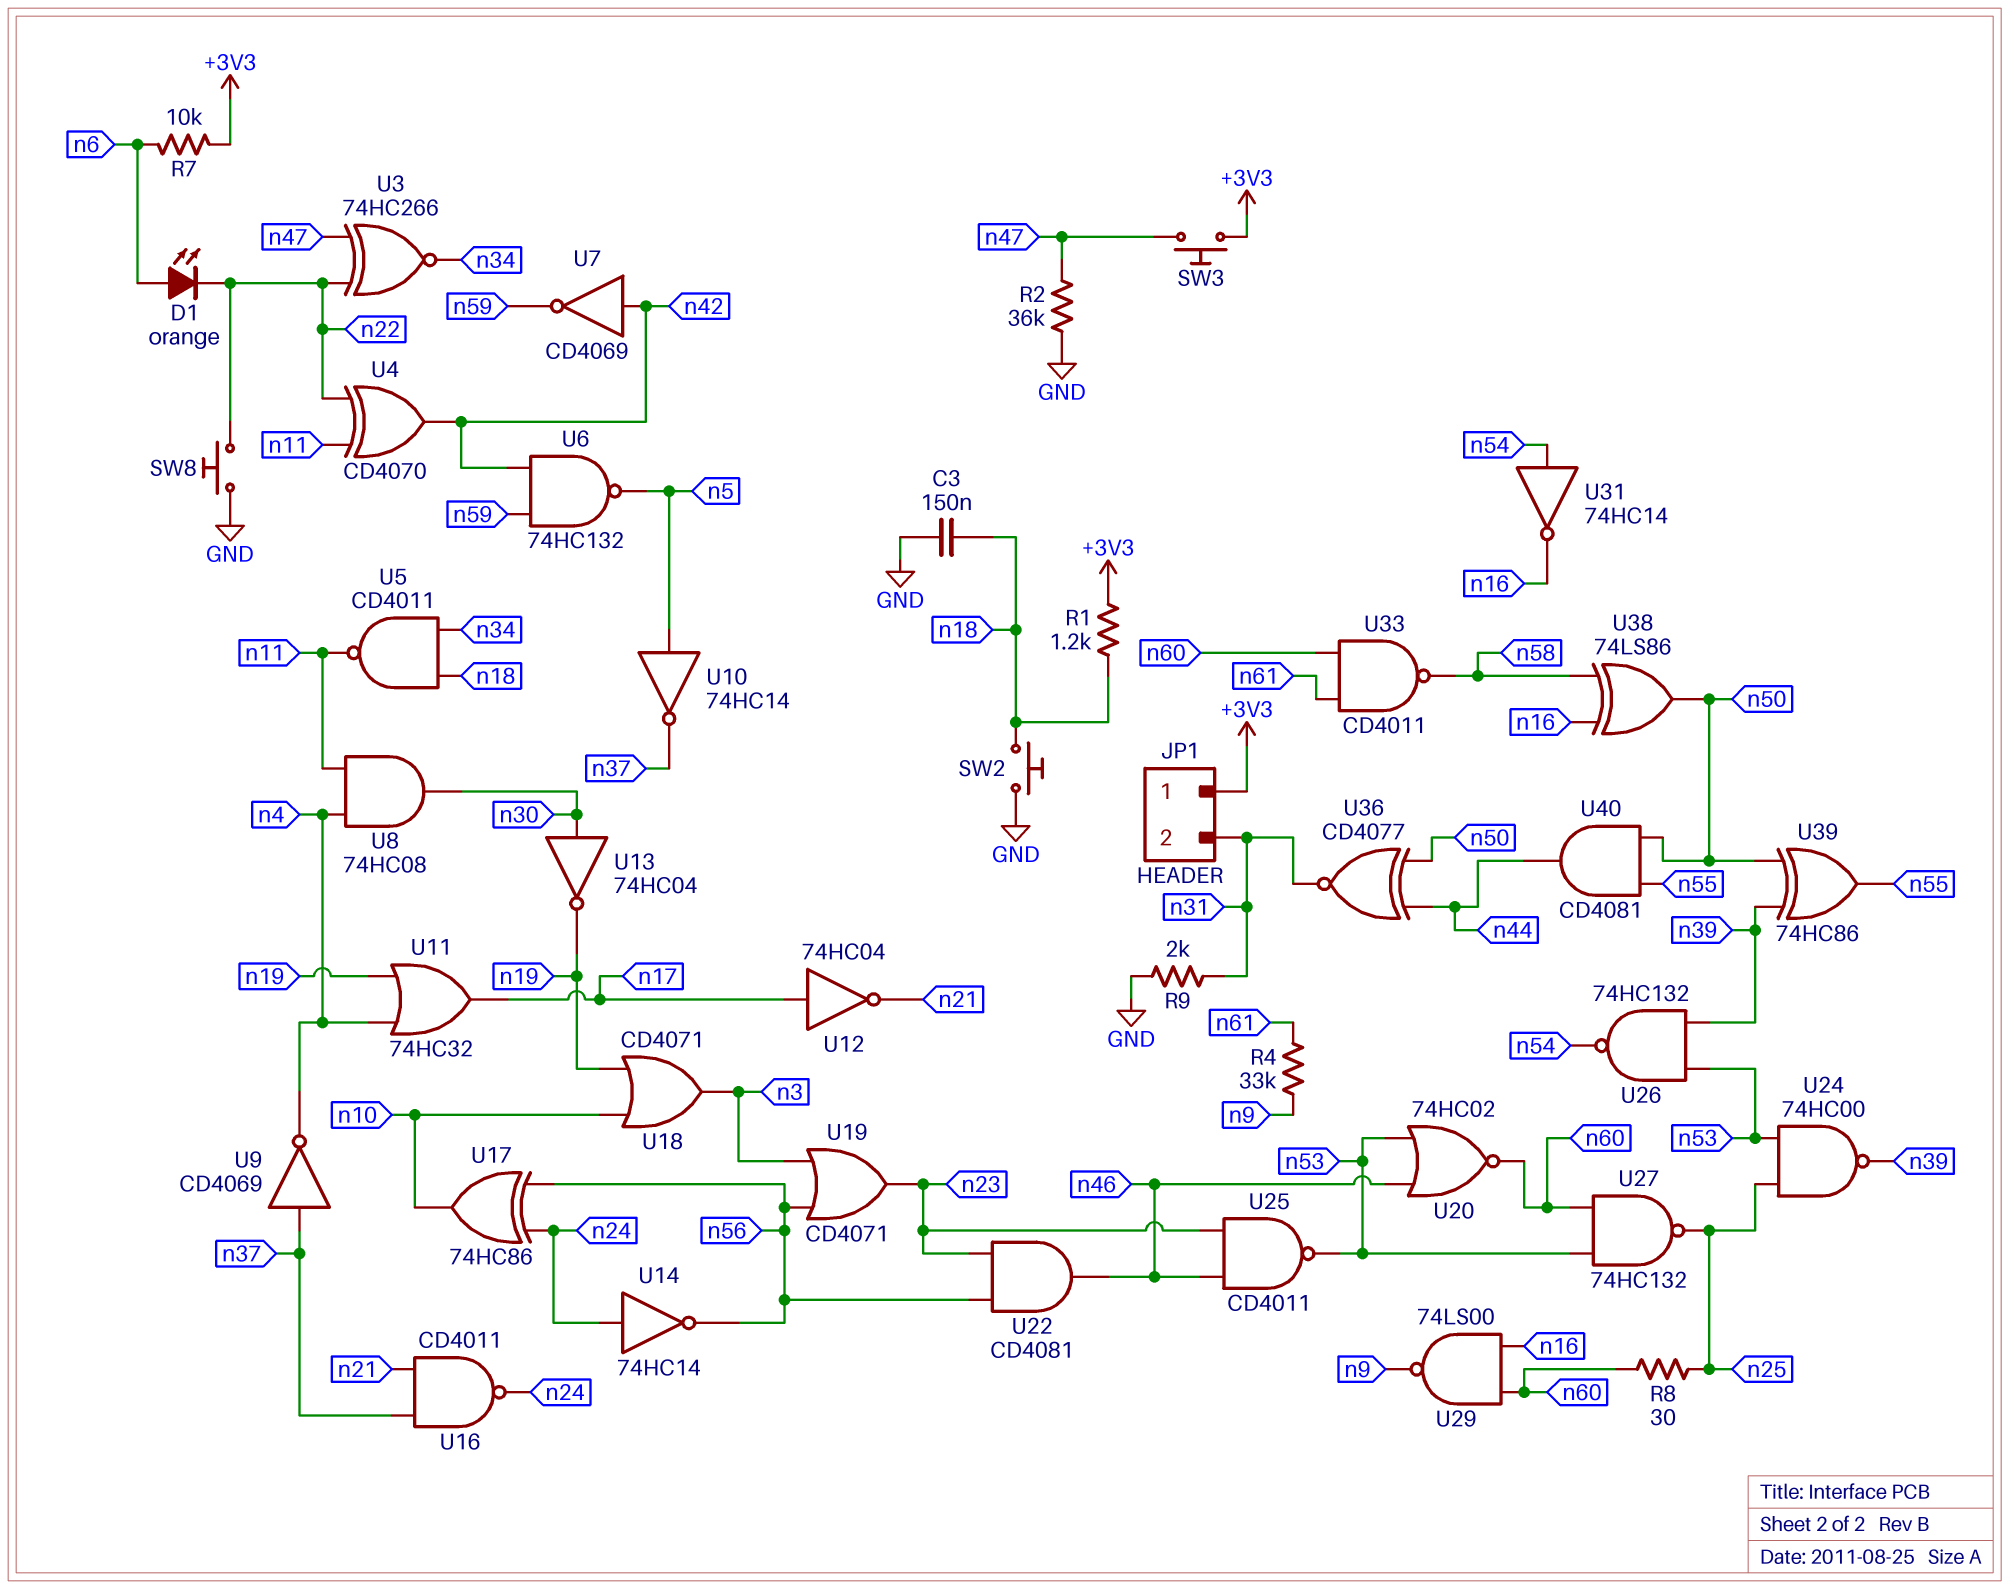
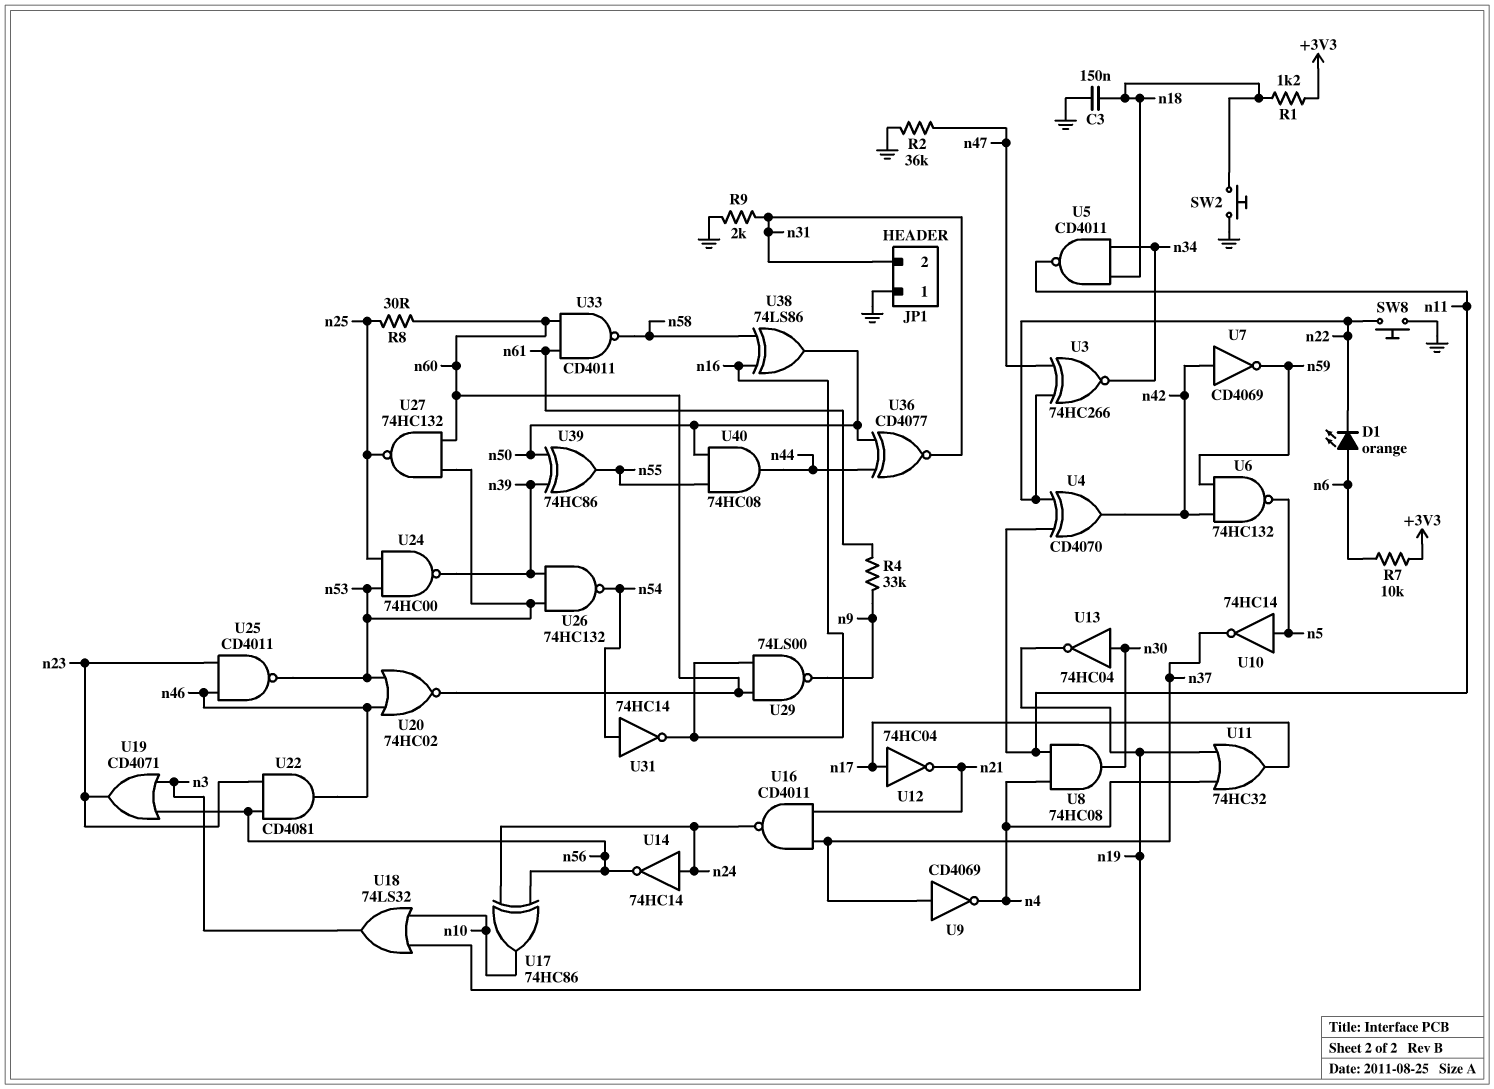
JP1 pin 1: +3V3 -> GND
SW3: button (+3V3, n47) -> none
U18: OR CD4071 (in n10, in n19, out n3) -> OR 74LS32 (in n10, in n19, out n3)
U40: AND CD4081 (in n50, in n55, out n44) -> AND 74HC08 (in n50, in n55, out n44)

